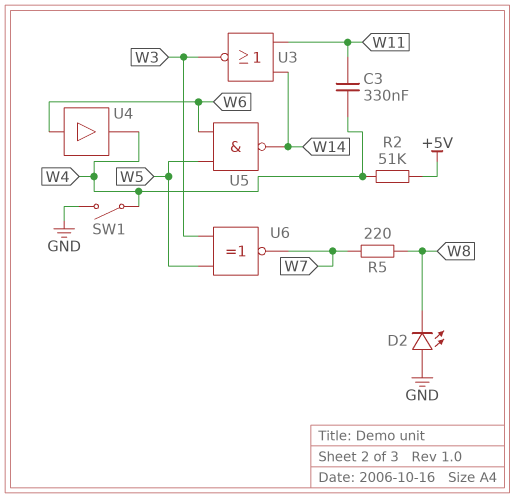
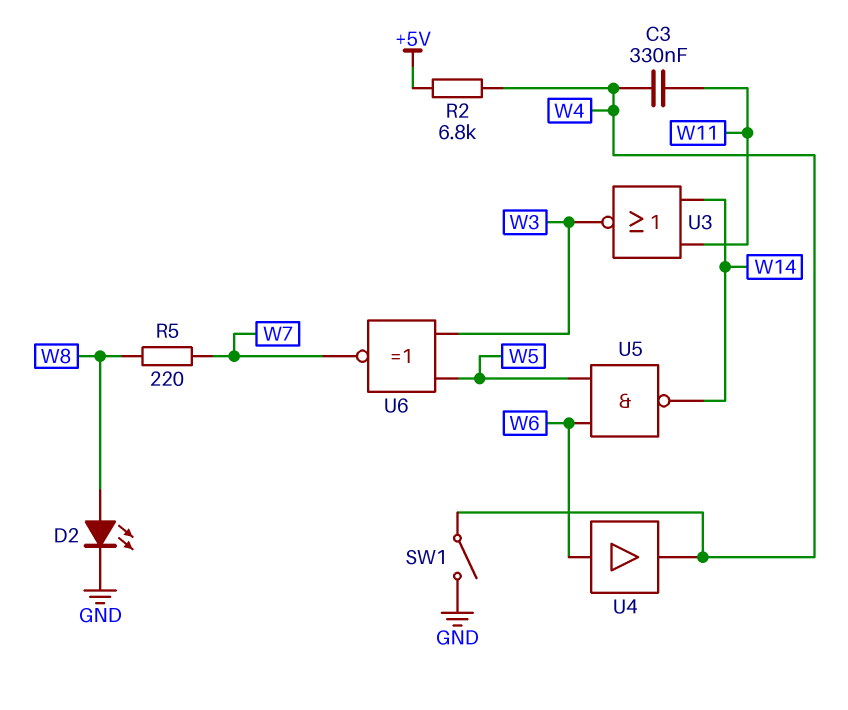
D2: LED (A GND, K W8) -> LED (A W8, K GND)
R2: 51k (+5V, W4) -> 6.8k (+5V, W4)

